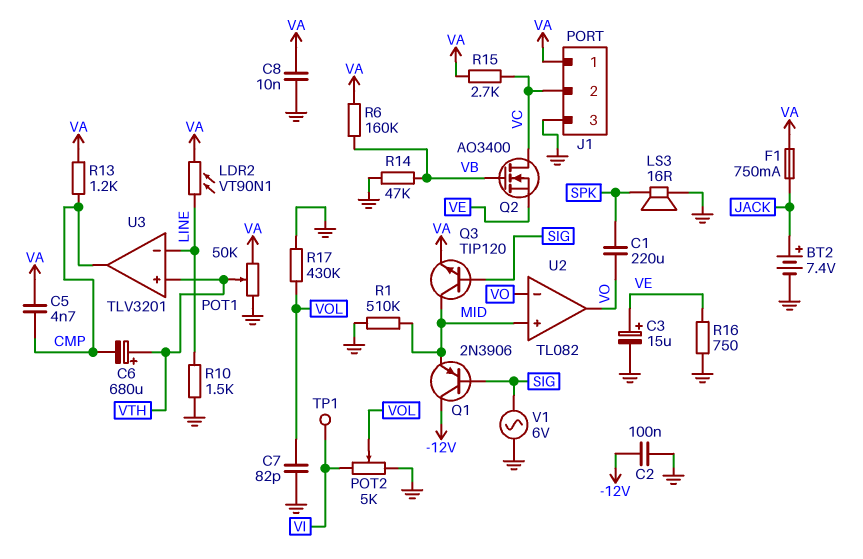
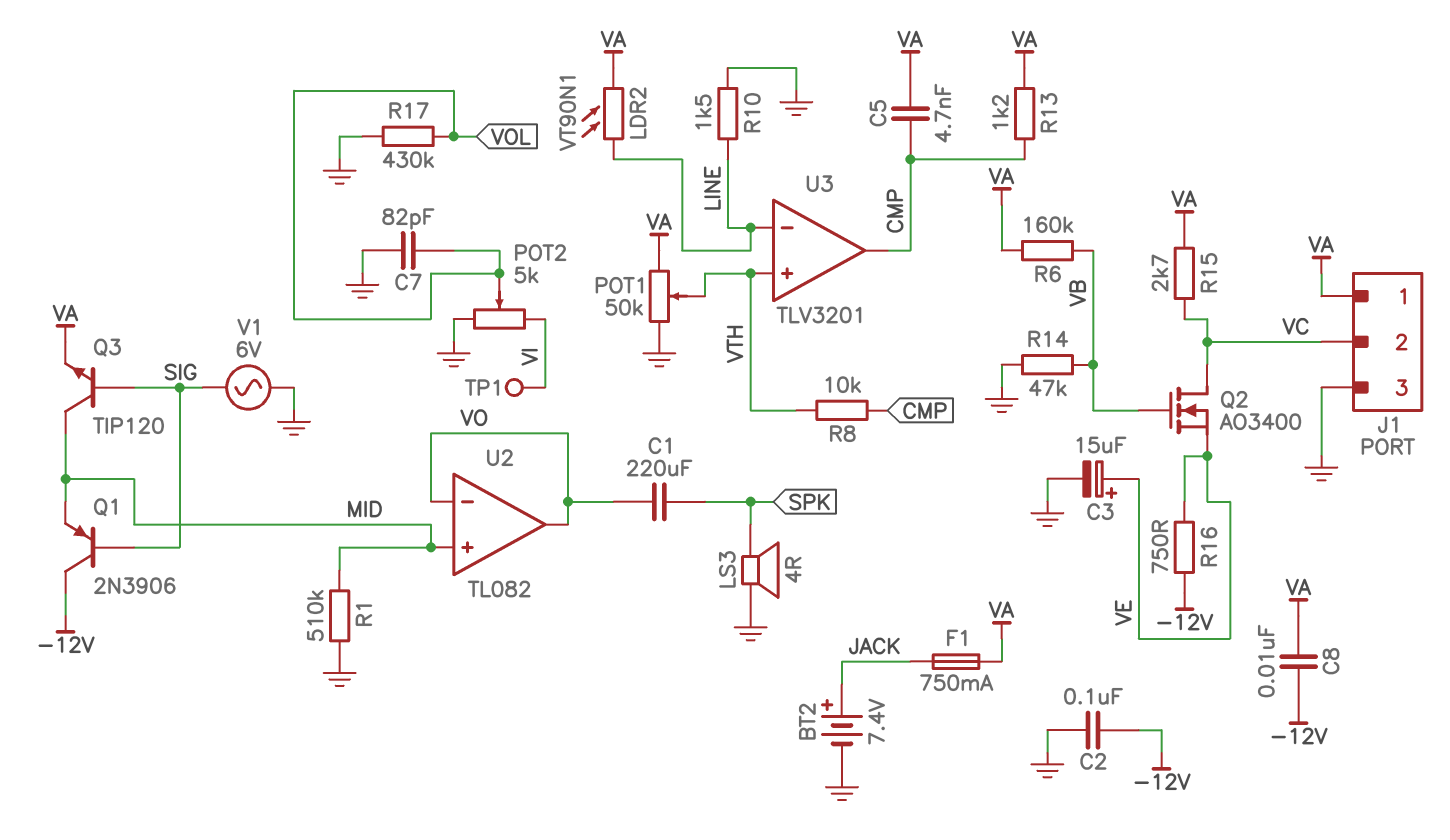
C6: 680uF (plus VTH, minus CMP) -> none
C8: 10nF (GND, VA) -> 10nF (-12V, VA)
LS3: speaker 16R (GND, SPK) -> speaker 4R (GND, SPK)
R8: none -> 10k (CMP, VTH)
R16: 750 (GND, VE) -> 750 (-12V, VE)

